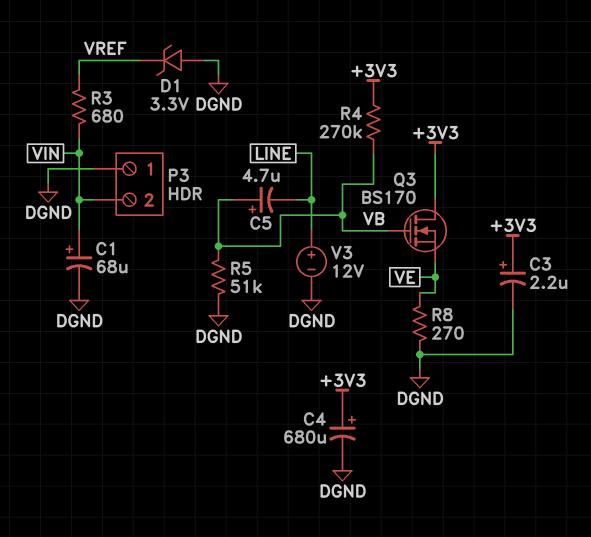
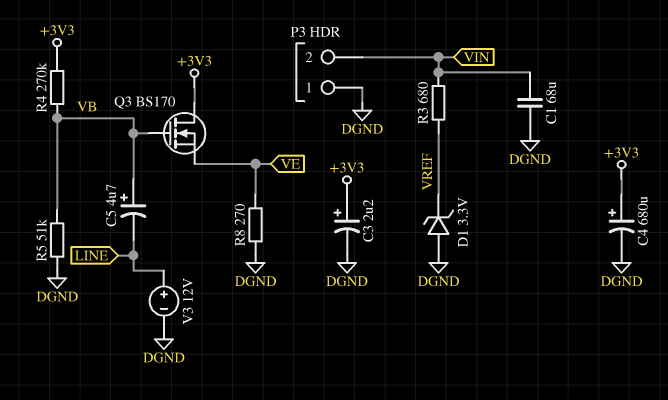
C1: 68uF (plus VIN, minus DGND) -> 68uF (DGND, VIN)

